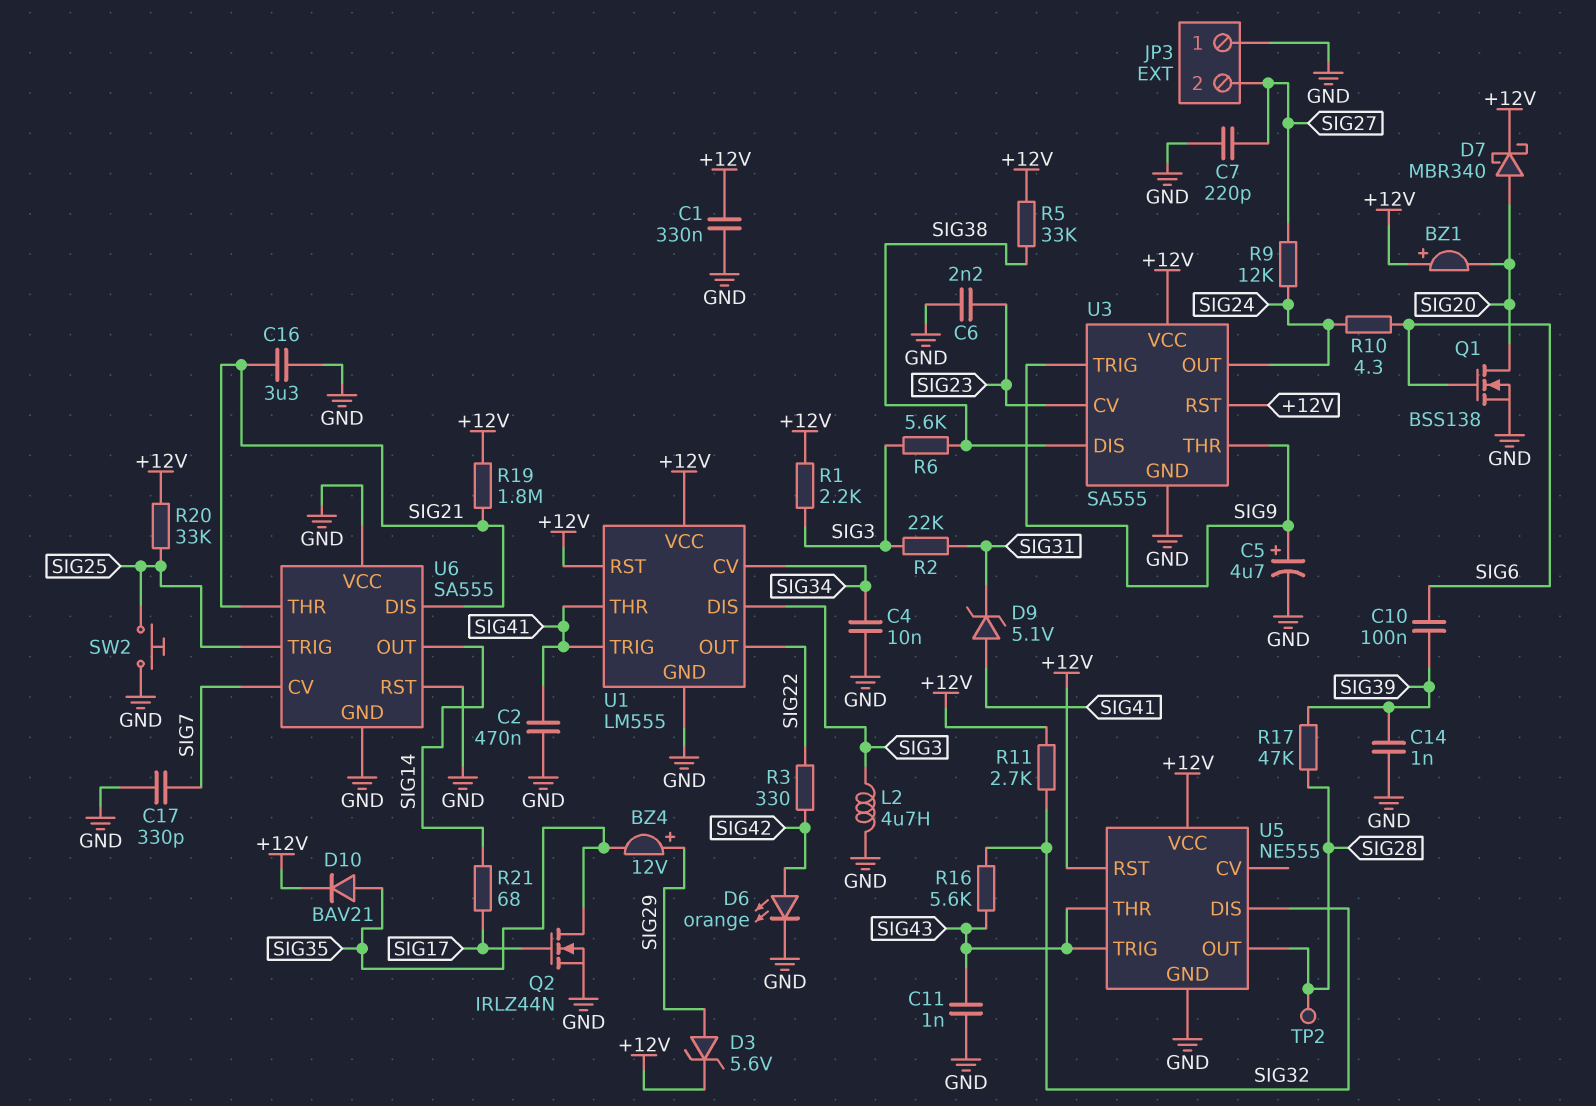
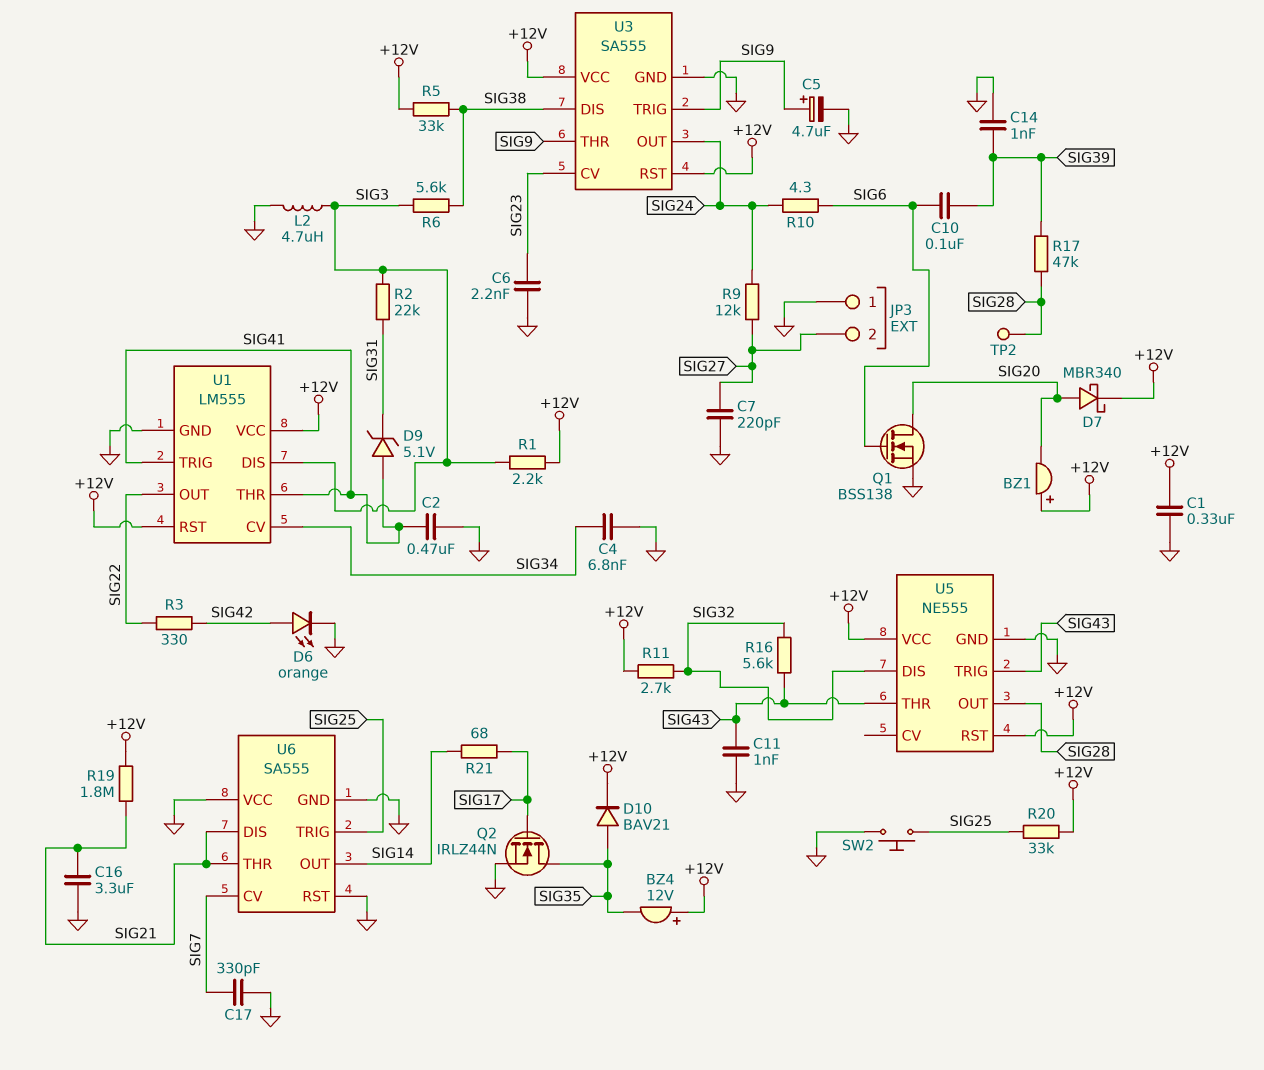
BZ4: buzzer 12V (plus SIG29, minus SIG35) -> buzzer 12V (plus +12V, minus SIG35)
C4: 10nF (GND, SIG34) -> 6.8nF (GND, SIG34)
D3: zener 5.6V (A SIG29, K +12V) -> none

